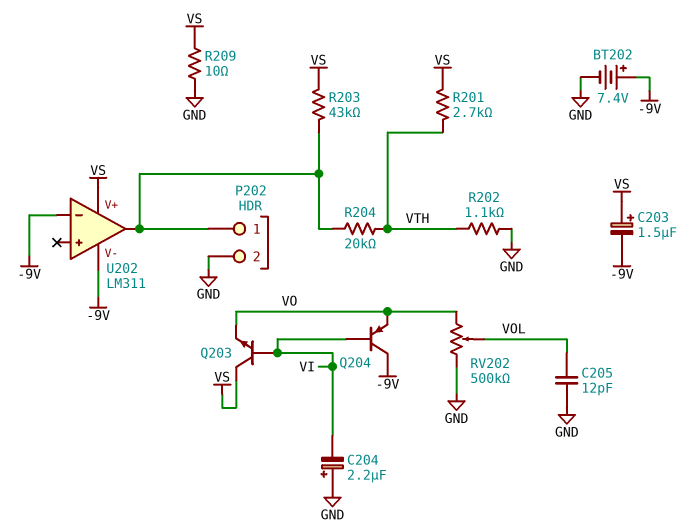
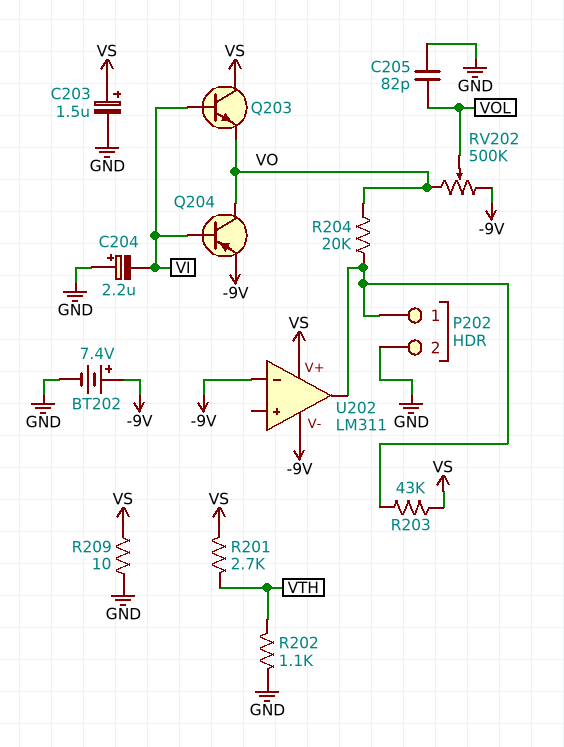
C203: 1.5uF (plus VS, minus -9V) -> 1.5uF (plus VS, minus GND)
C205: 12pF (GND, VOL) -> 82pF (GND, VOL)
Q204: PNP (B VI, C -9V, E VO) -> PNP (B VI, C VO, E -9V)
R204: 20k (P202/1, VTH) -> 20k (P202/1, VO)
RV202: 500k (GND, VO, wiper VOL) -> 500k (-9V, VO, wiper VOL)

